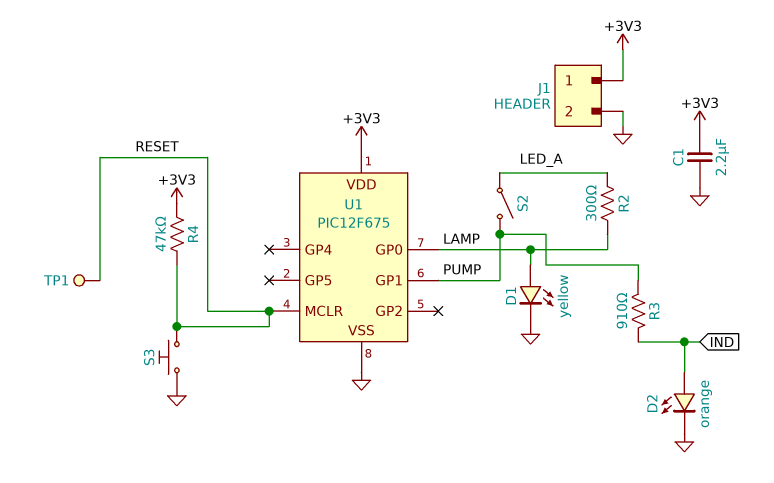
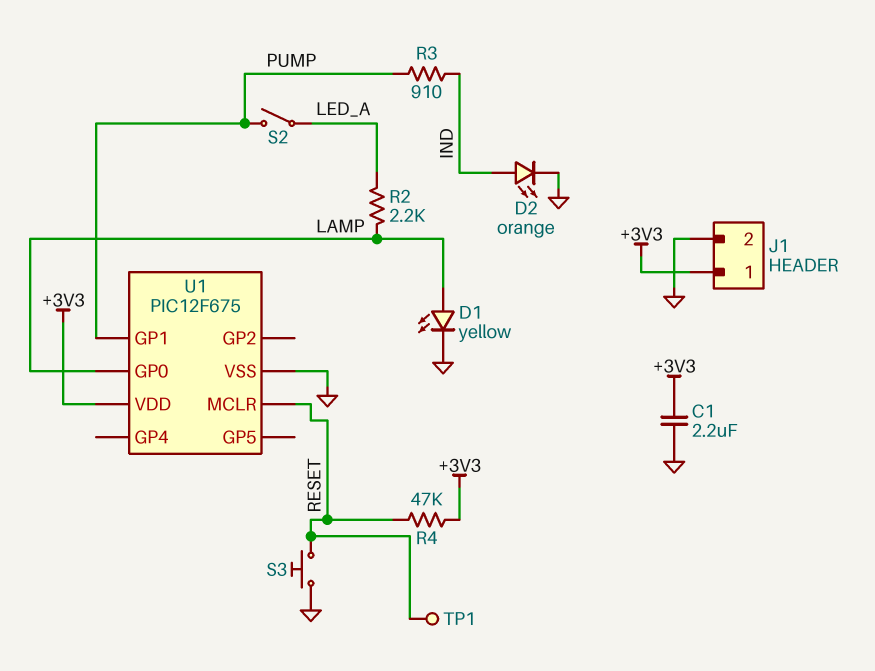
R2: 300 (LAMP, LED_A) -> 2.2k (LAMP, LED_A)

